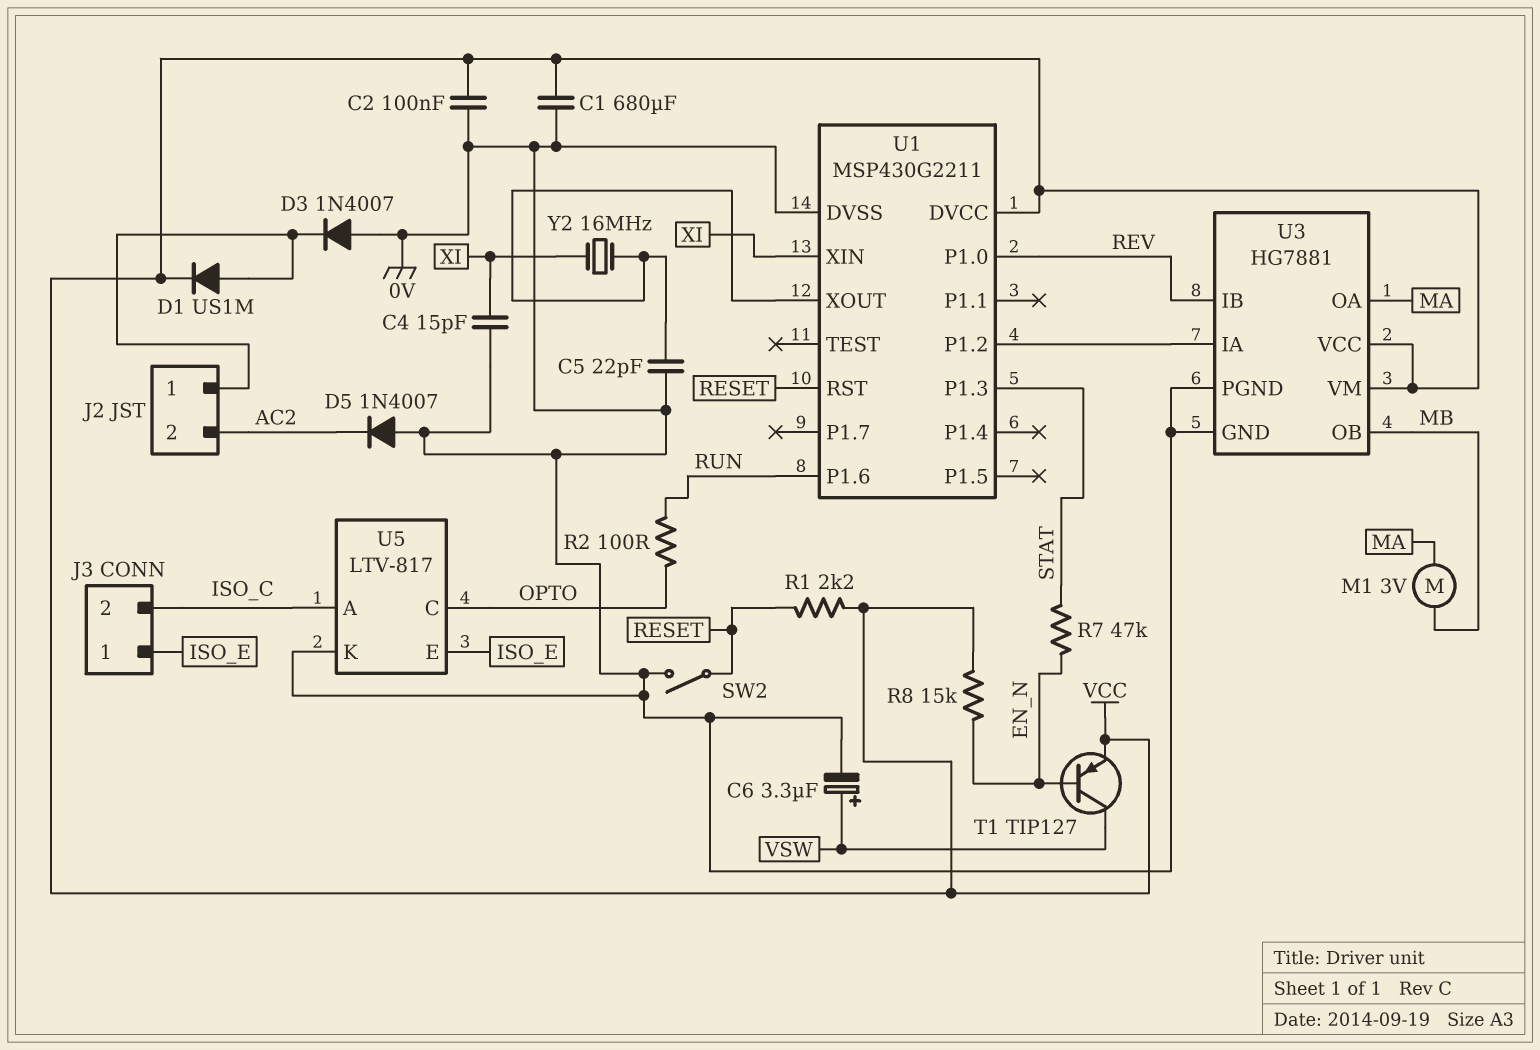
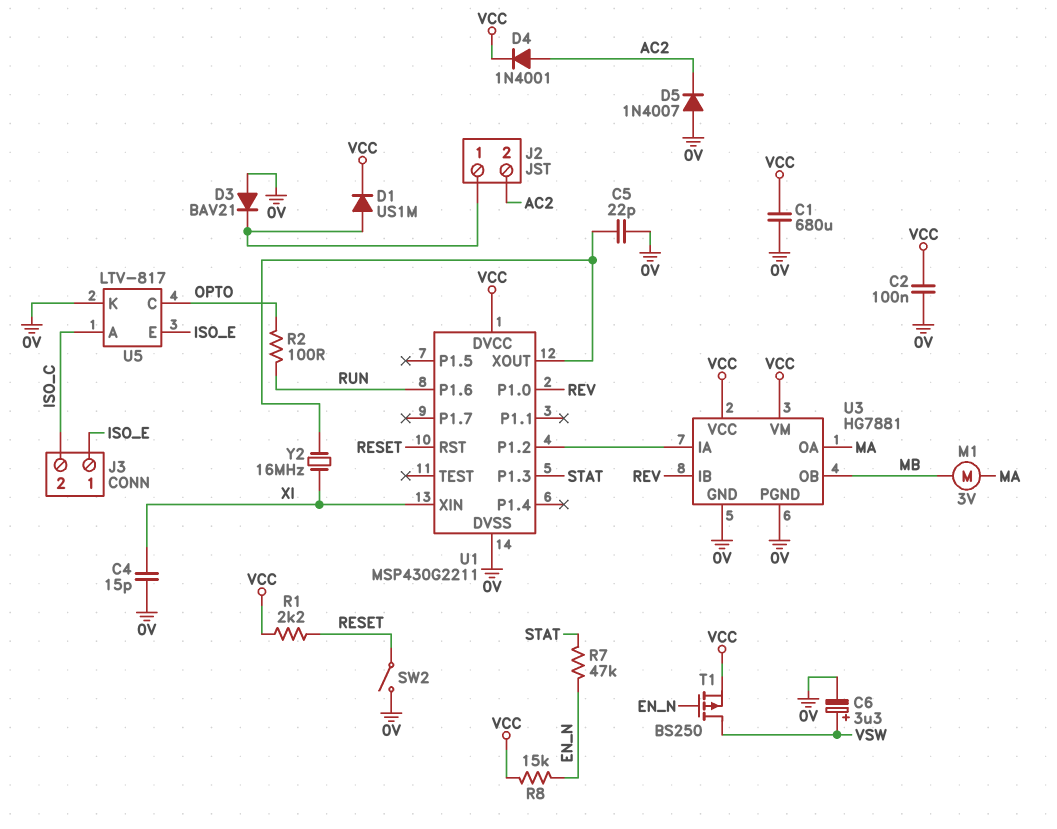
D3: diode 1N4007 (A 0V, K J2/1) -> diode BAV21 (A 0V, K J2/1)
D4: none -> diode 1N4001 (A AC2, K VCC)
T1: PNP TIP127 (B EN_N, C VSW, E VCC) -> PMOS BS250 (G EN_N, D VSW, S VCC)

